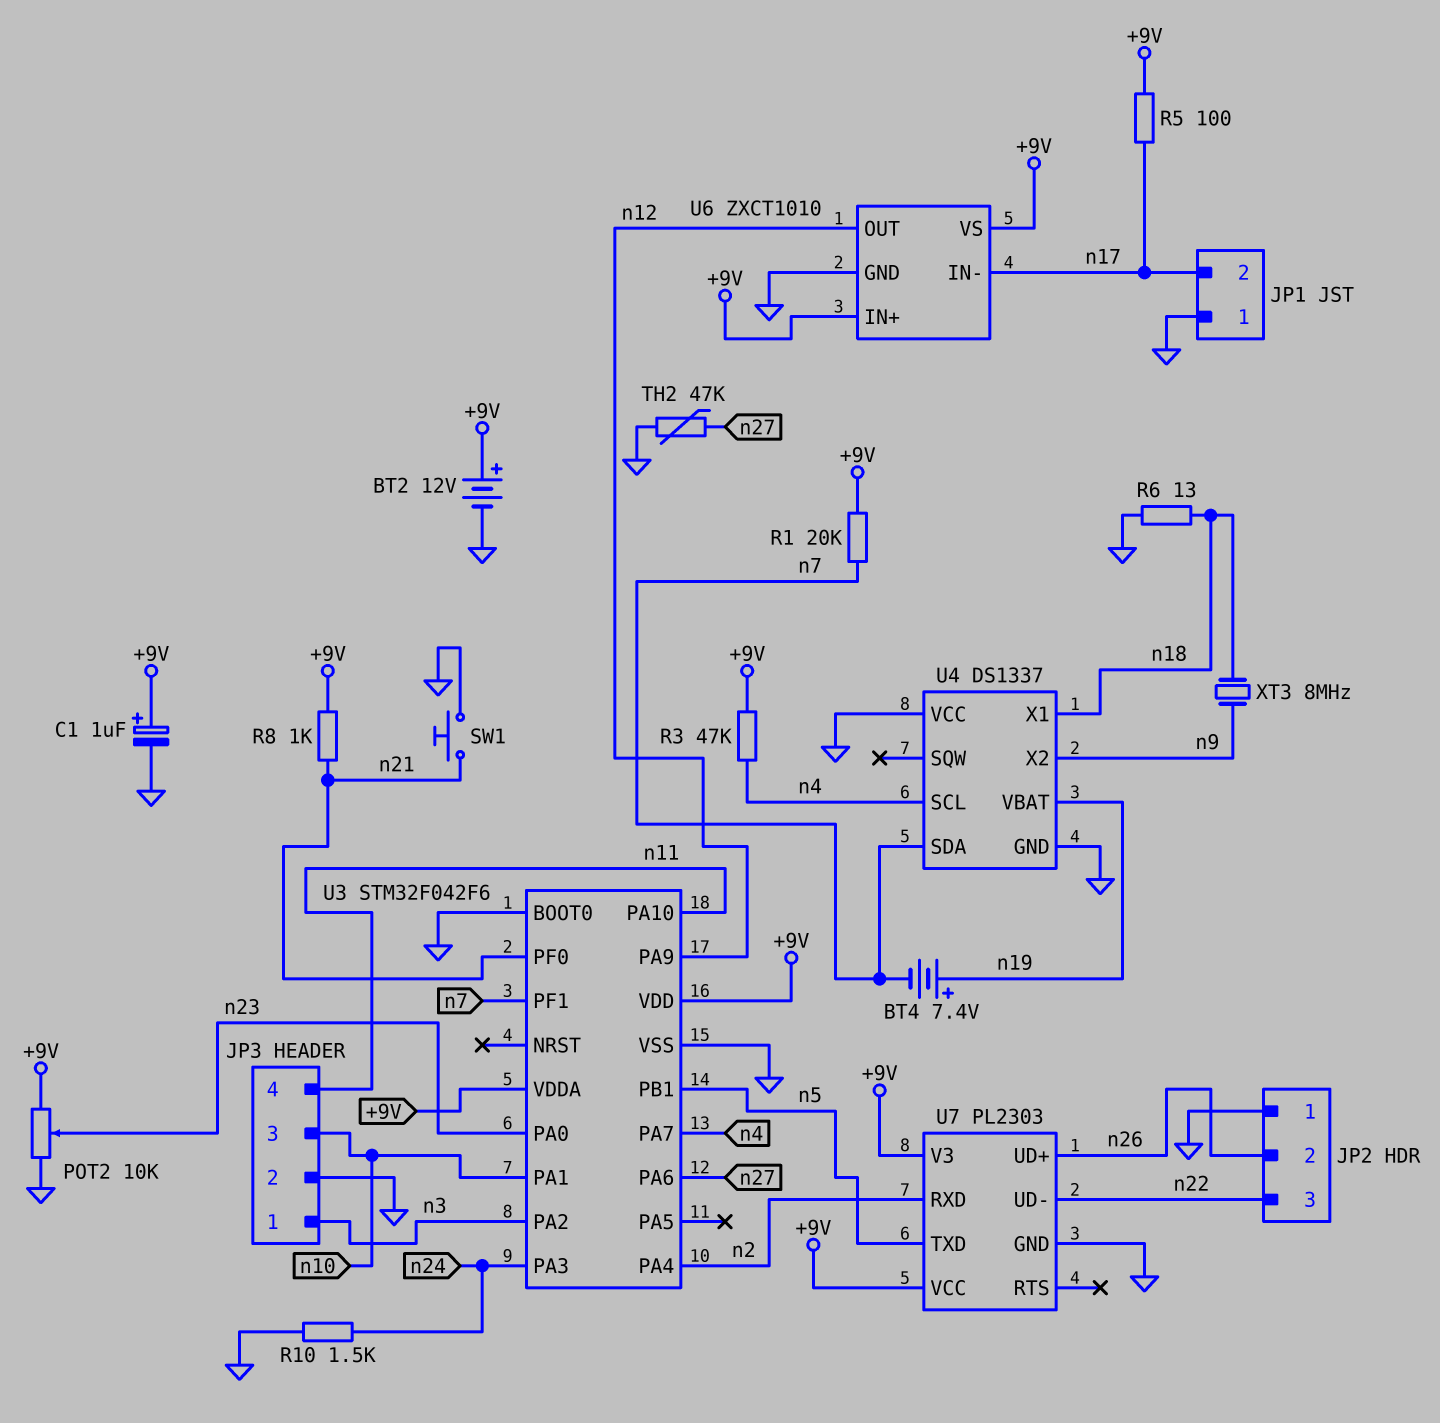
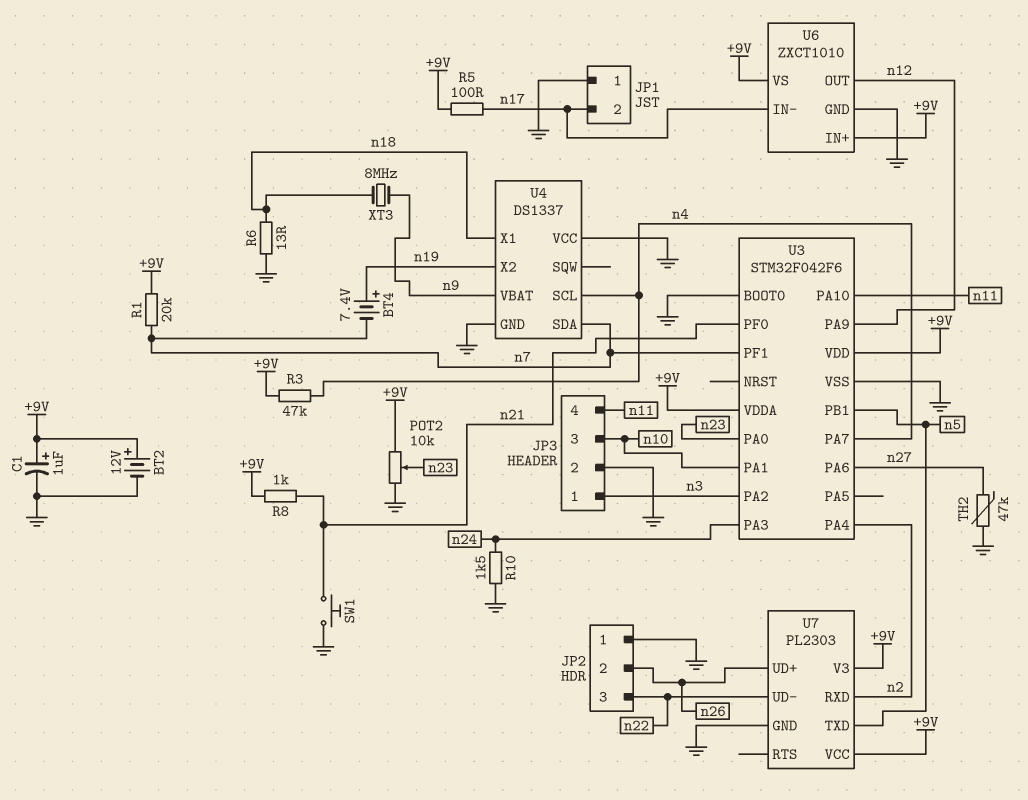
U4 pin VBAT: n19 -> n9
U4 pin X2: n9 -> n19

